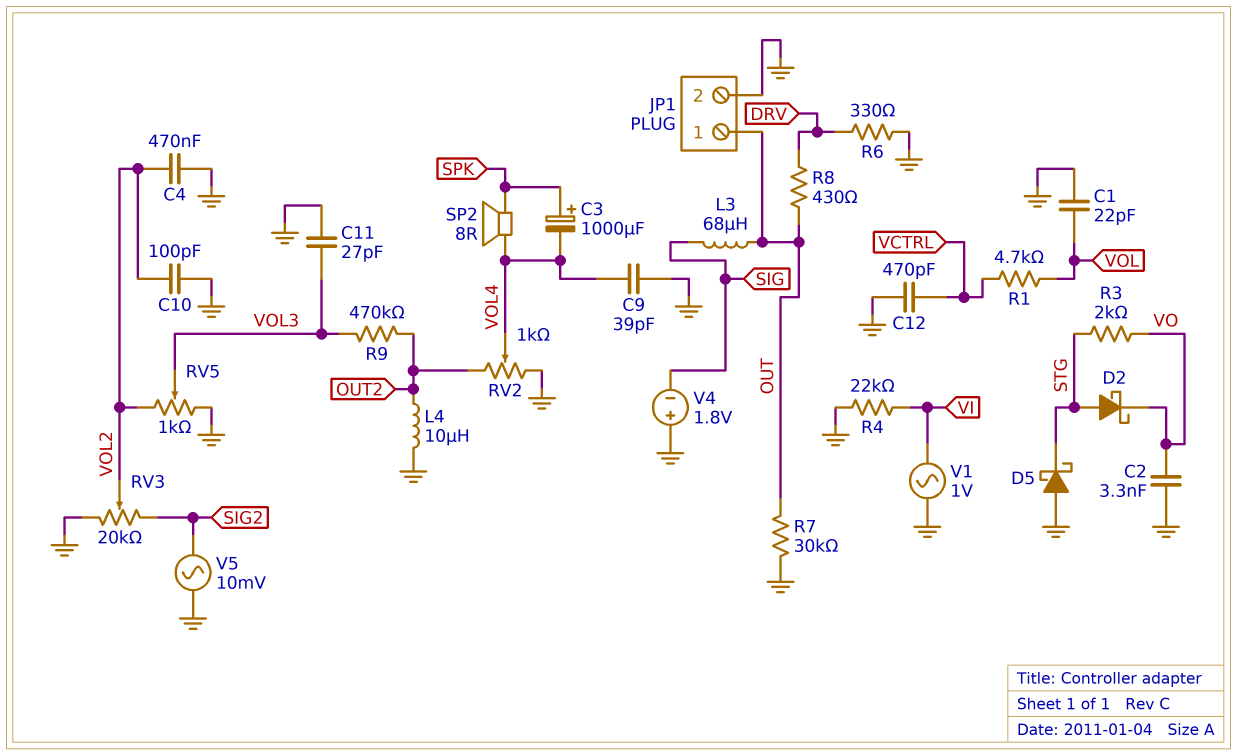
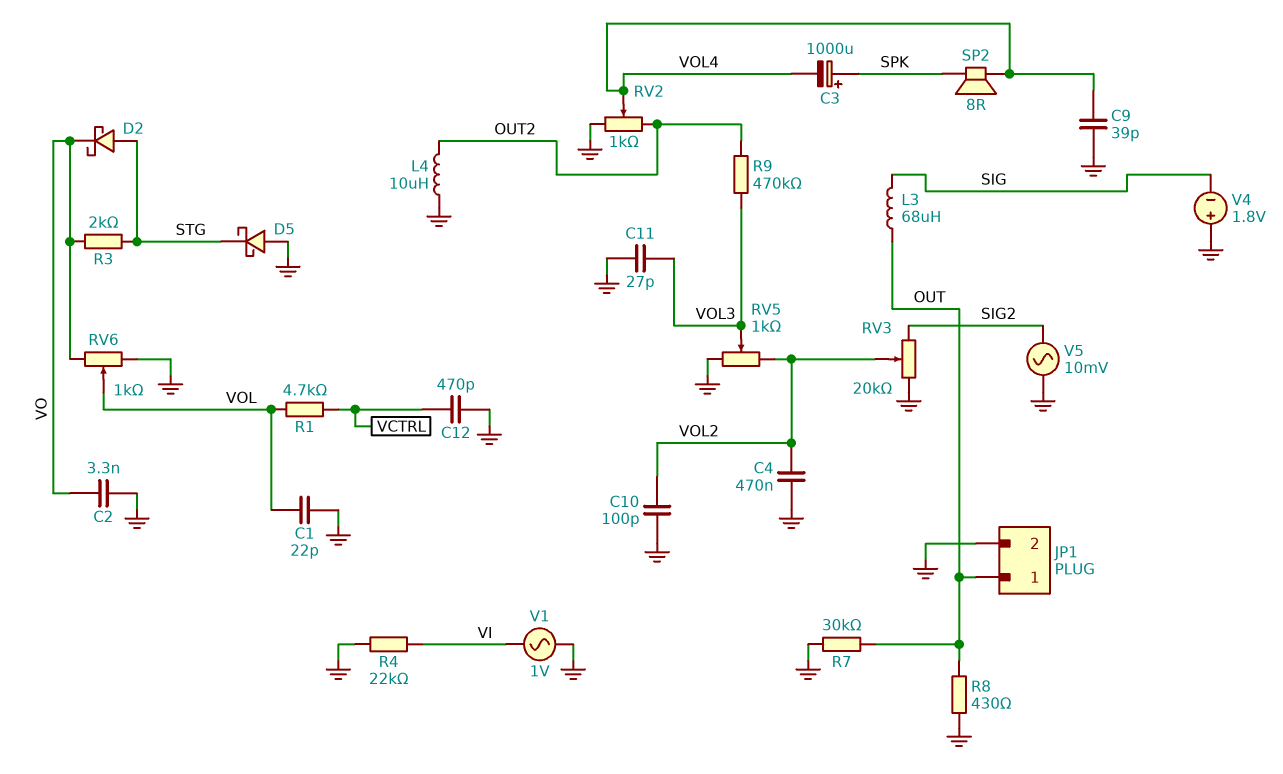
R6: 330 (DRV, GND) -> none
R8: 430 (DRV, OUT) -> 430 (GND, OUT)
RV6: none -> 1k (GND, VO, wiper VOL)

